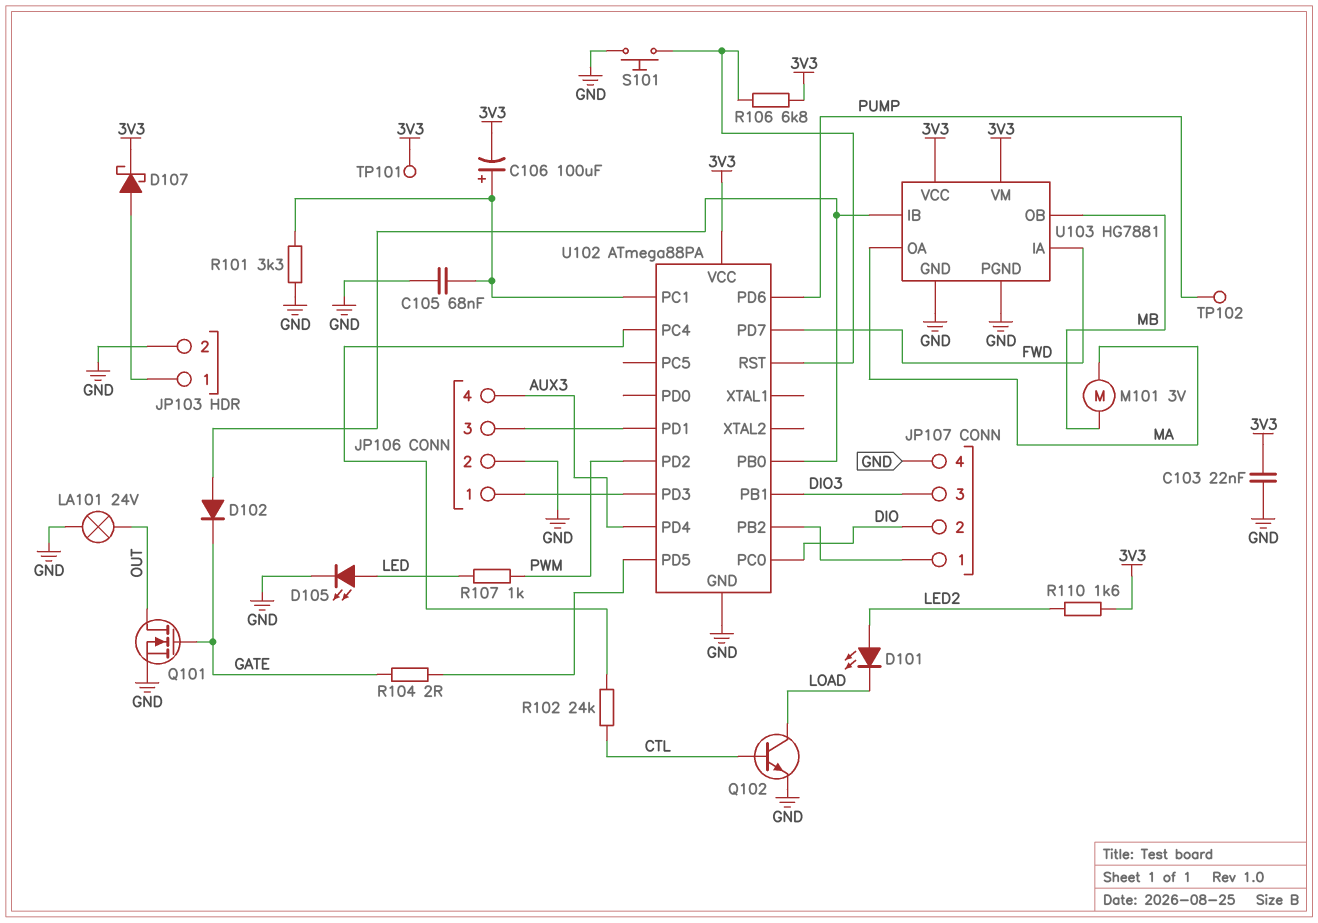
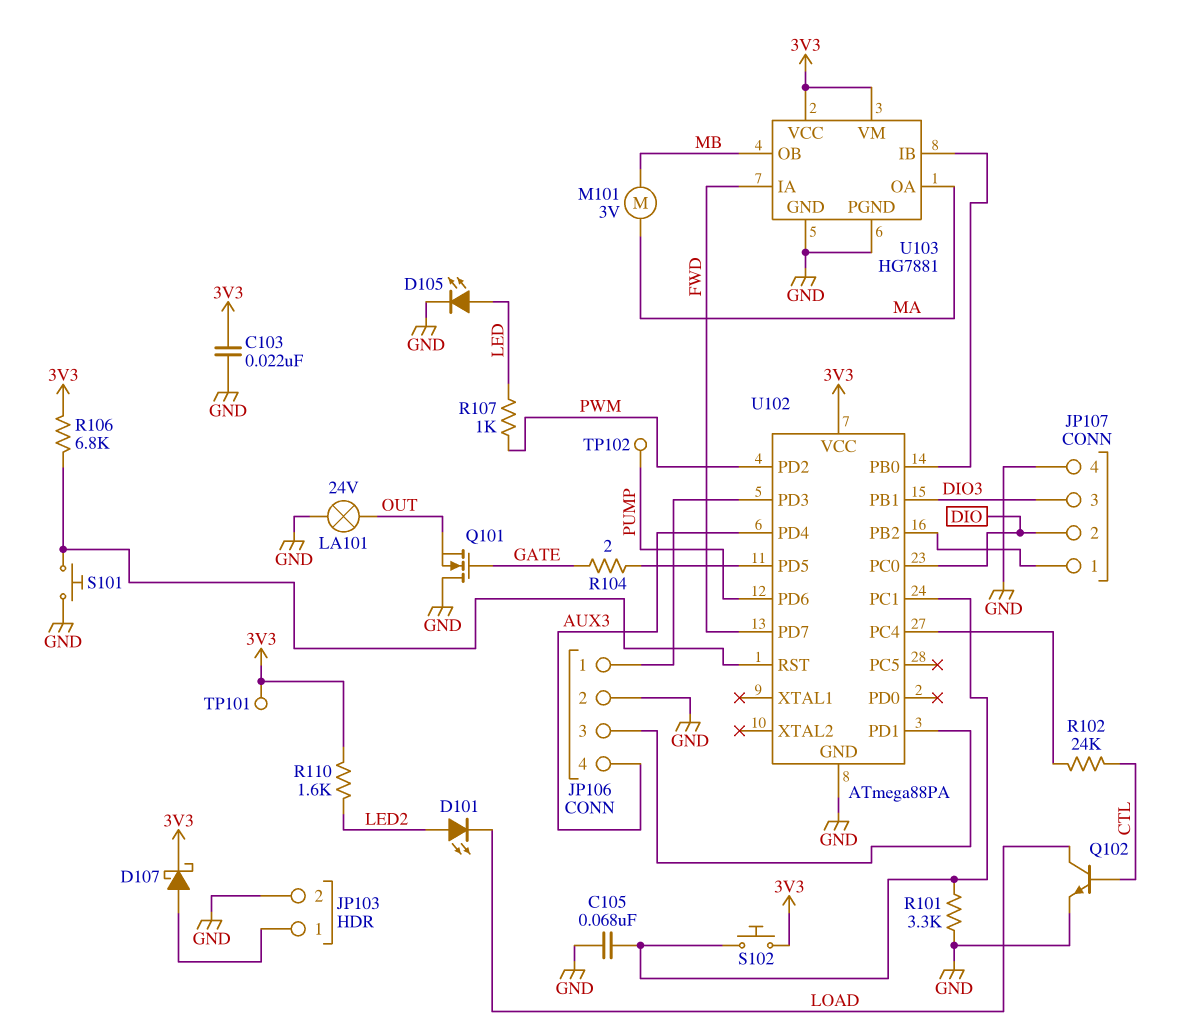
C106: 100uF (plus U102/PC1, minus 3V3) -> none
D102: diode (A U102/PB0, K GATE) -> none
Q101: NMOS (G GATE, D OUT, S GND) -> NMOS (G GATE, D GND, S OUT)
S102: none -> button (3V3, U102/PC1)

